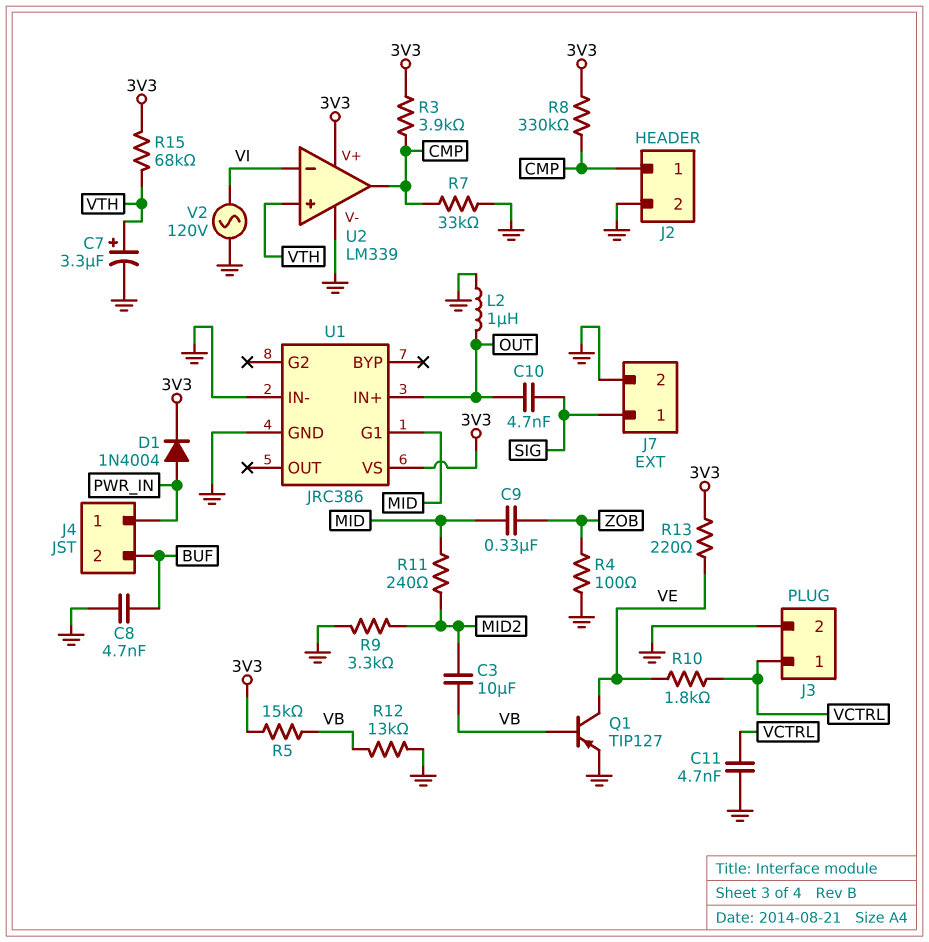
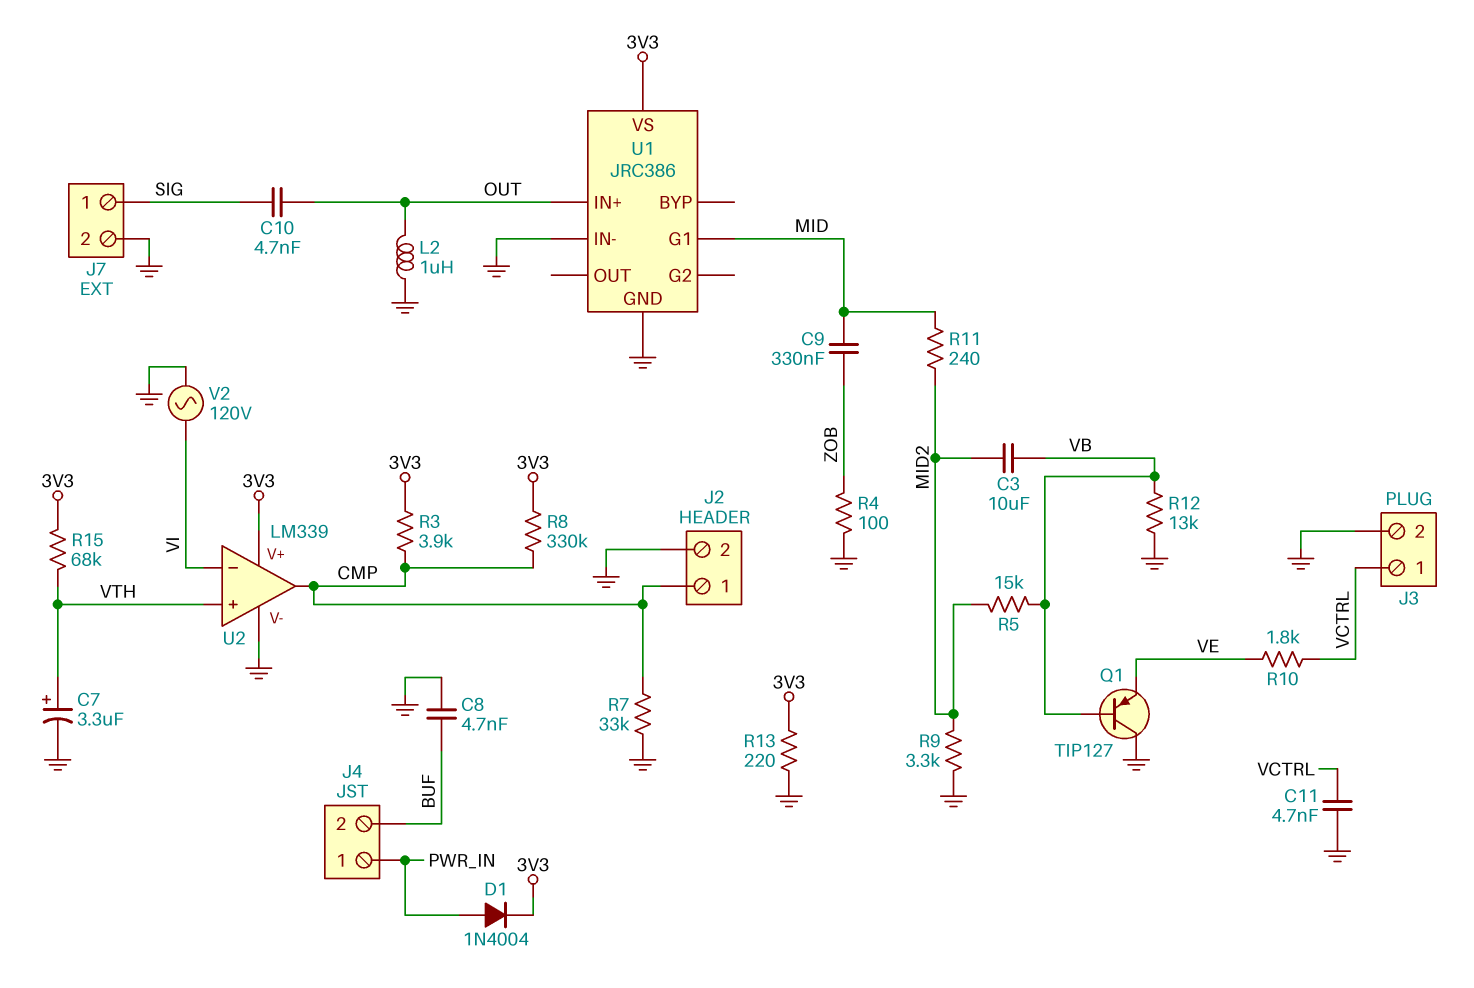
Q1: PNP TIP127 (B VB, C VE, E GND) -> PNP TIP127 (B VB, C GND, E VE)
R5: 15k (3V3, VB) -> 15k (MID2, VB)
R13: 220 (3V3, VE) -> 220 (3V3, GND)

